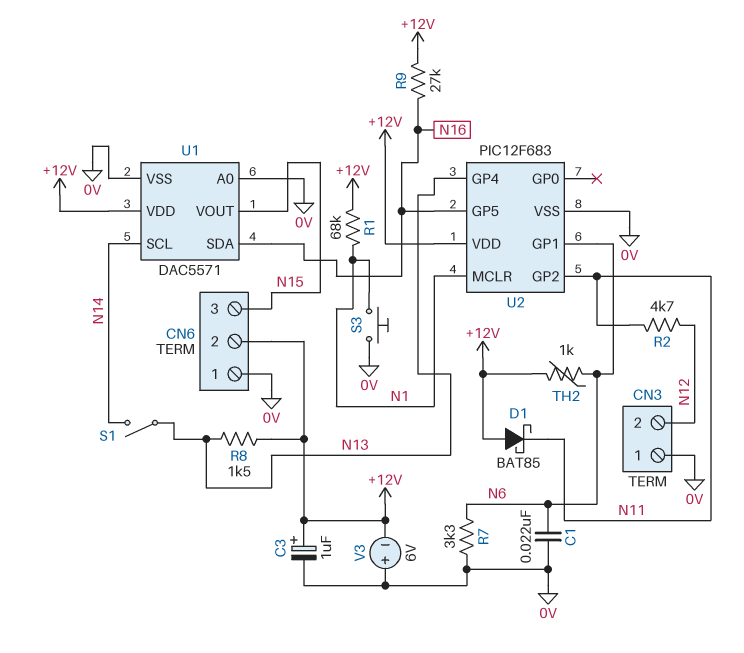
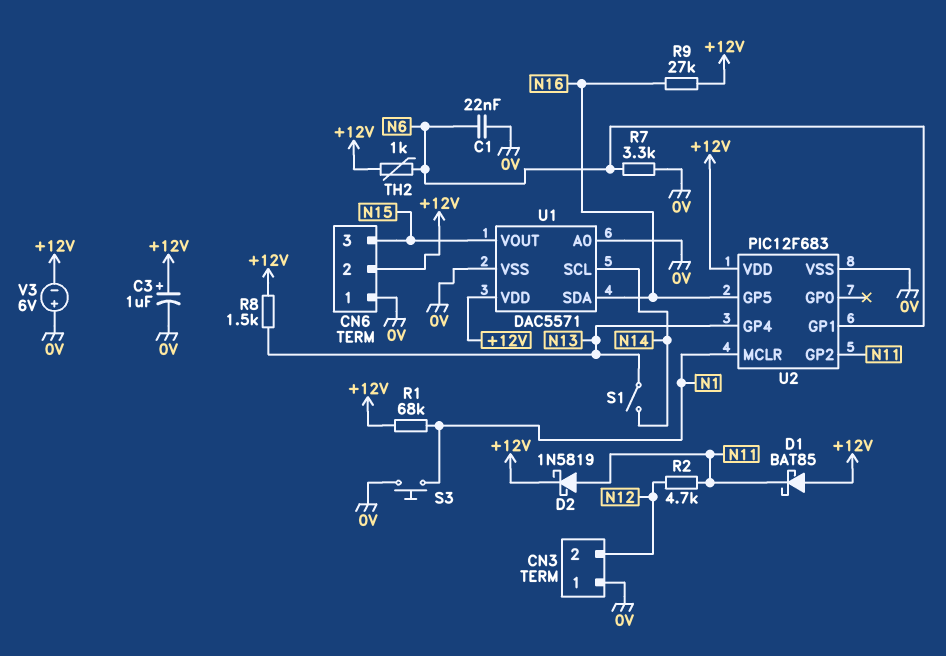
D2: none -> schottky 1N5819 (A N11, K +12V)

